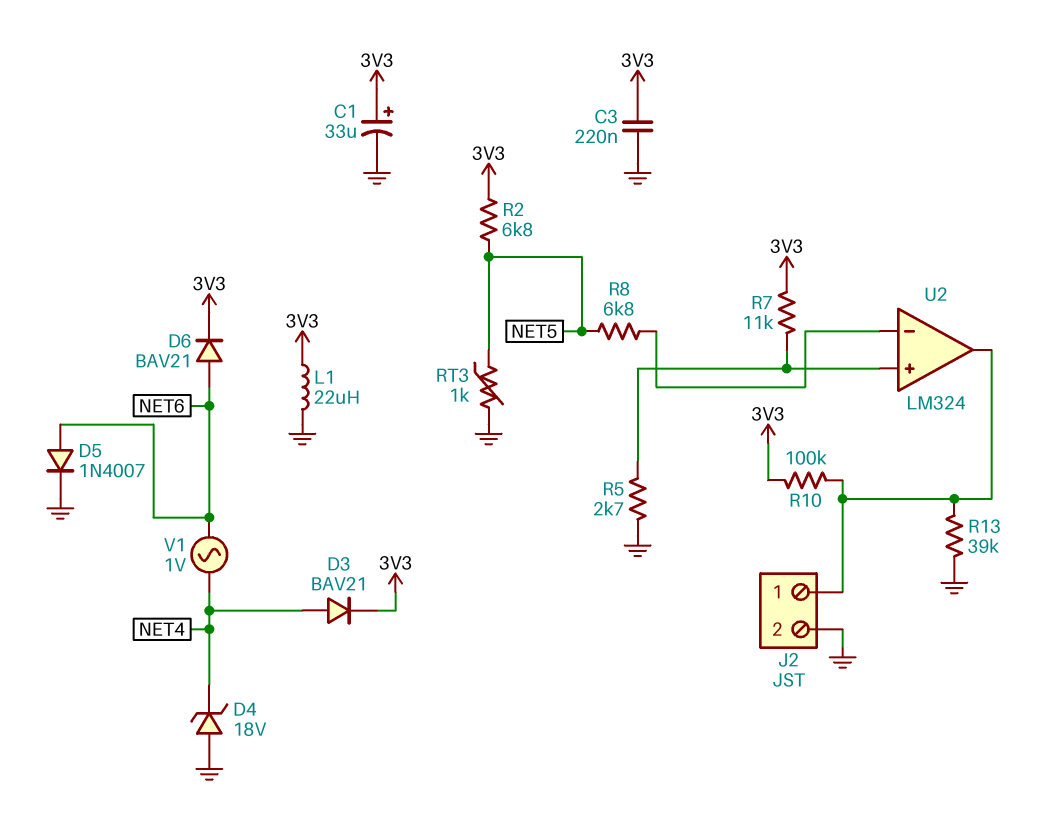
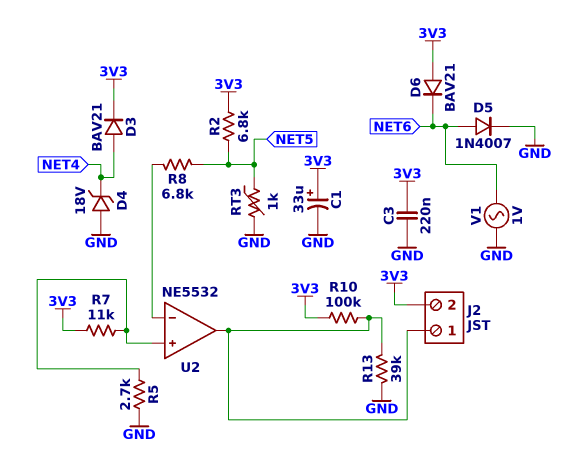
D6: diode BAV21 (A NET6, K 3V3) -> diode BAV21 (A 3V3, K NET6)
J2 pin 2: GND -> 3V3
L1: 22uH (3V3, GND) -> none
U2: LM324 -> NE5532
V1: AC 1V (NET4, NET6) -> AC 1V (GND, NET6)

